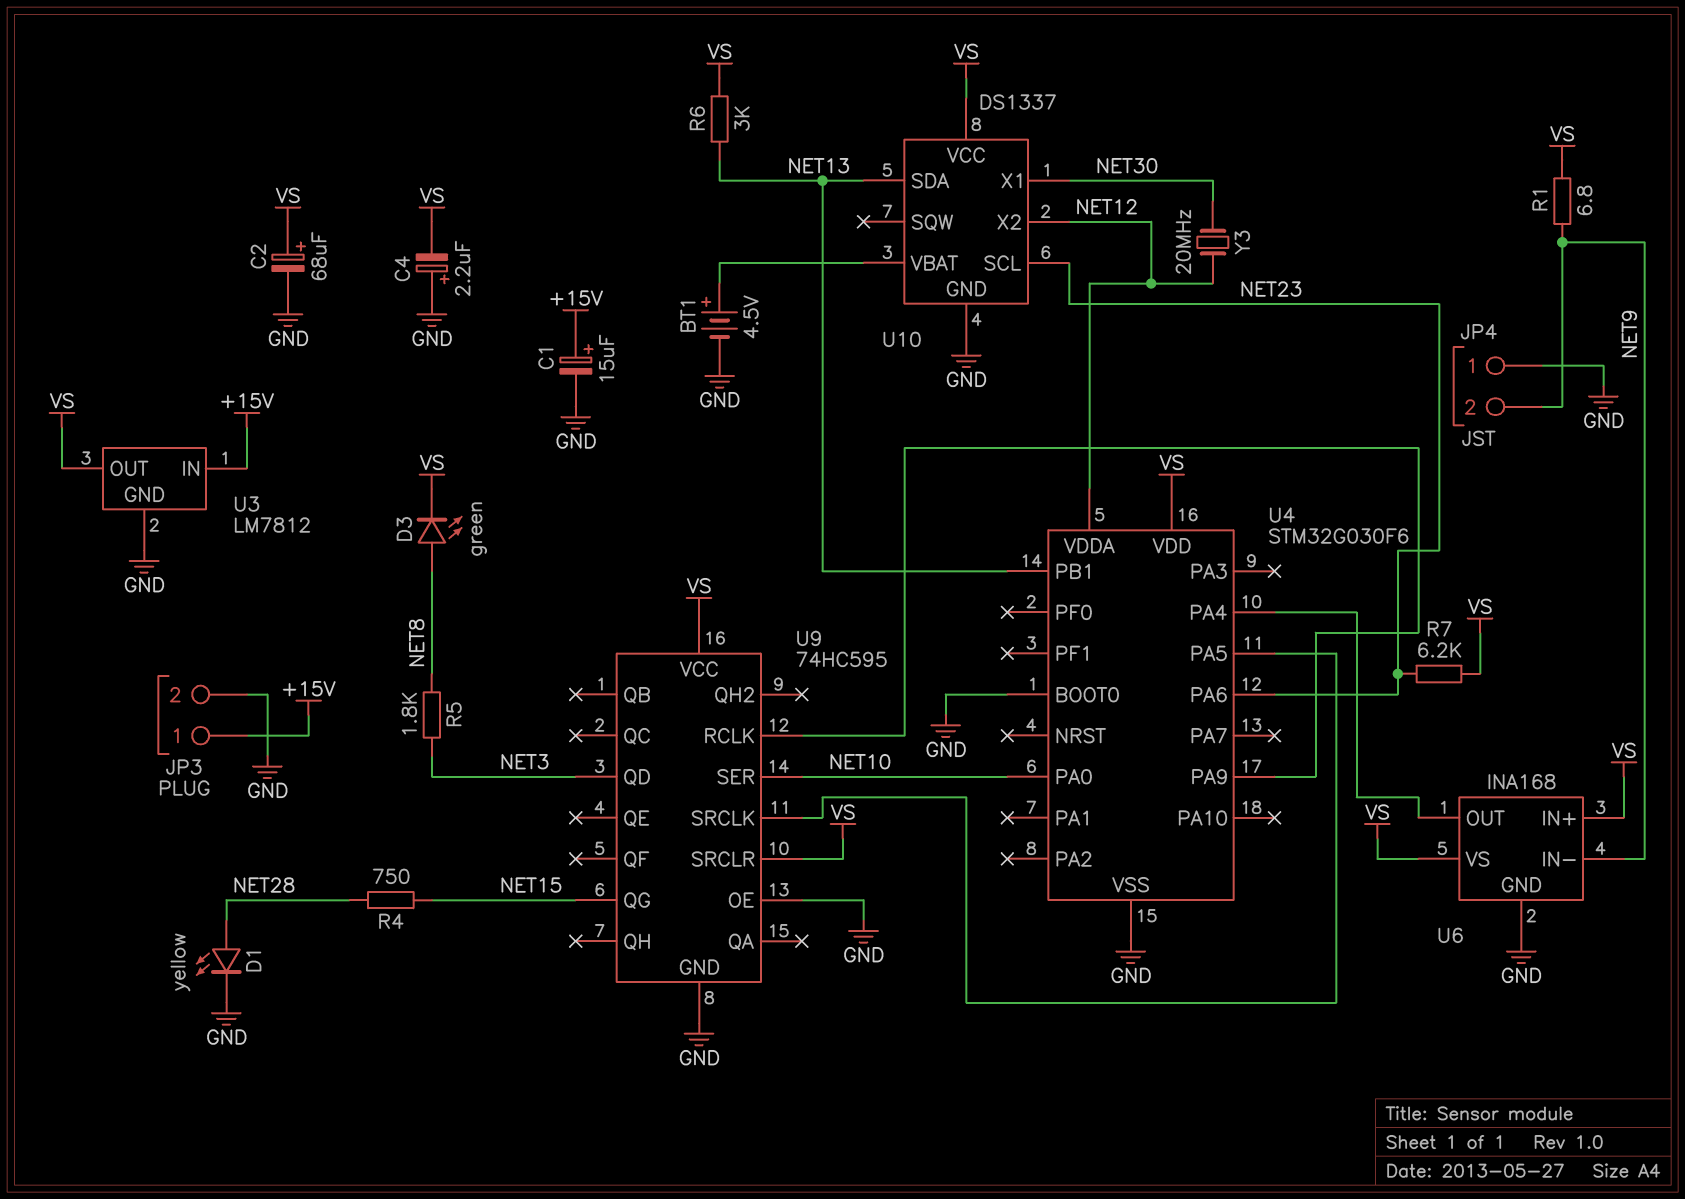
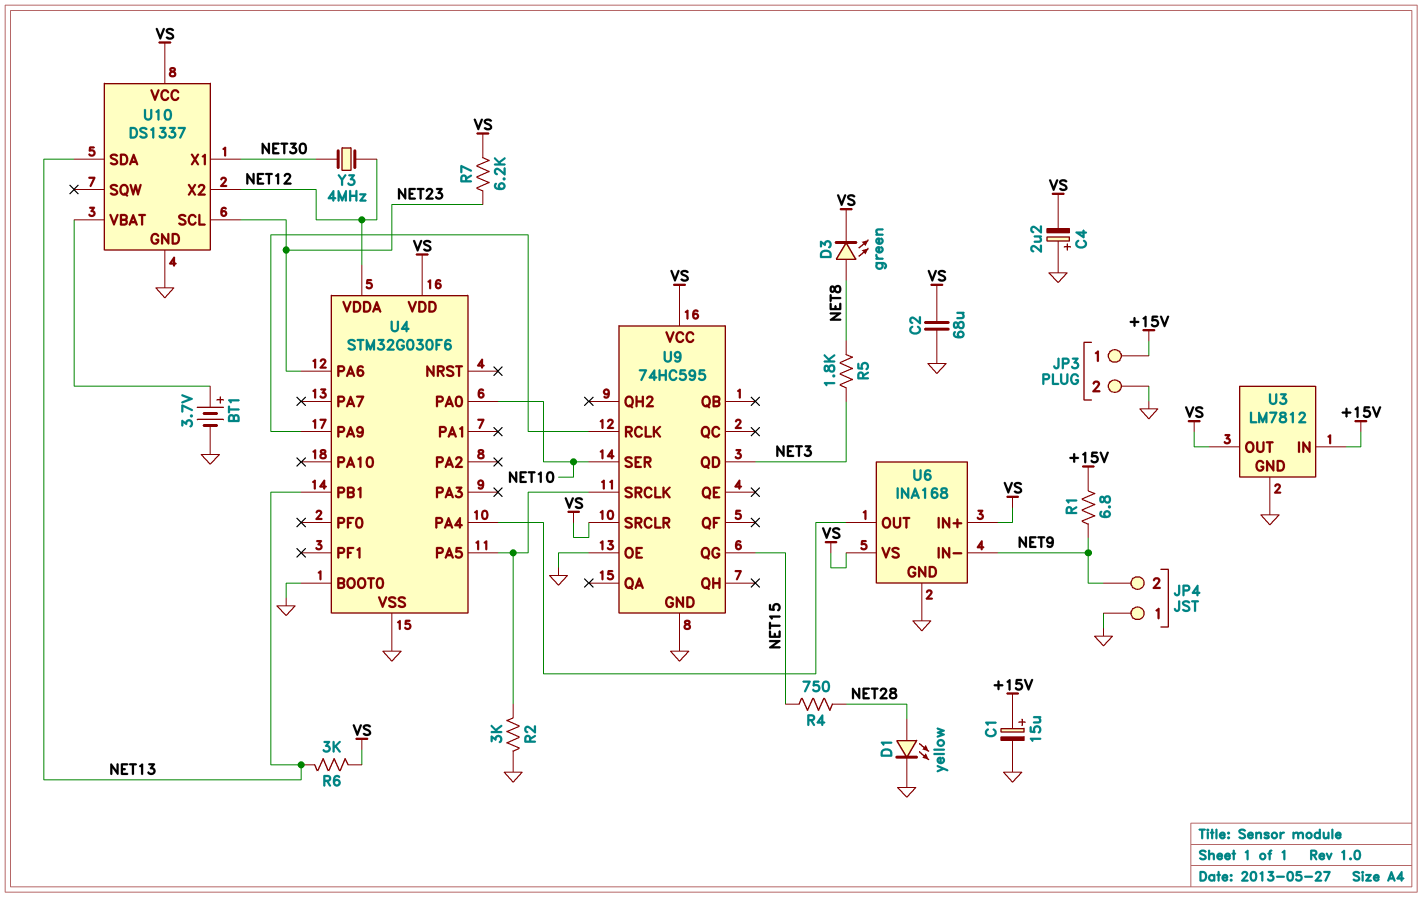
BT1: 4.5V (plus U10/VBAT, minus GND) -> 3.7V (plus U10/VBAT, minus GND)
C2: 68uF (plus VS, minus GND) -> 68uF (GND, VS)
R1: 6.8 (NET9, VS) -> 6.8 (+15V, NET9)
R2: none -> 3k (GND, U4/PA5)
Y3: 20MHz (NET12, NET30) -> 4MHz (NET12, NET30)

